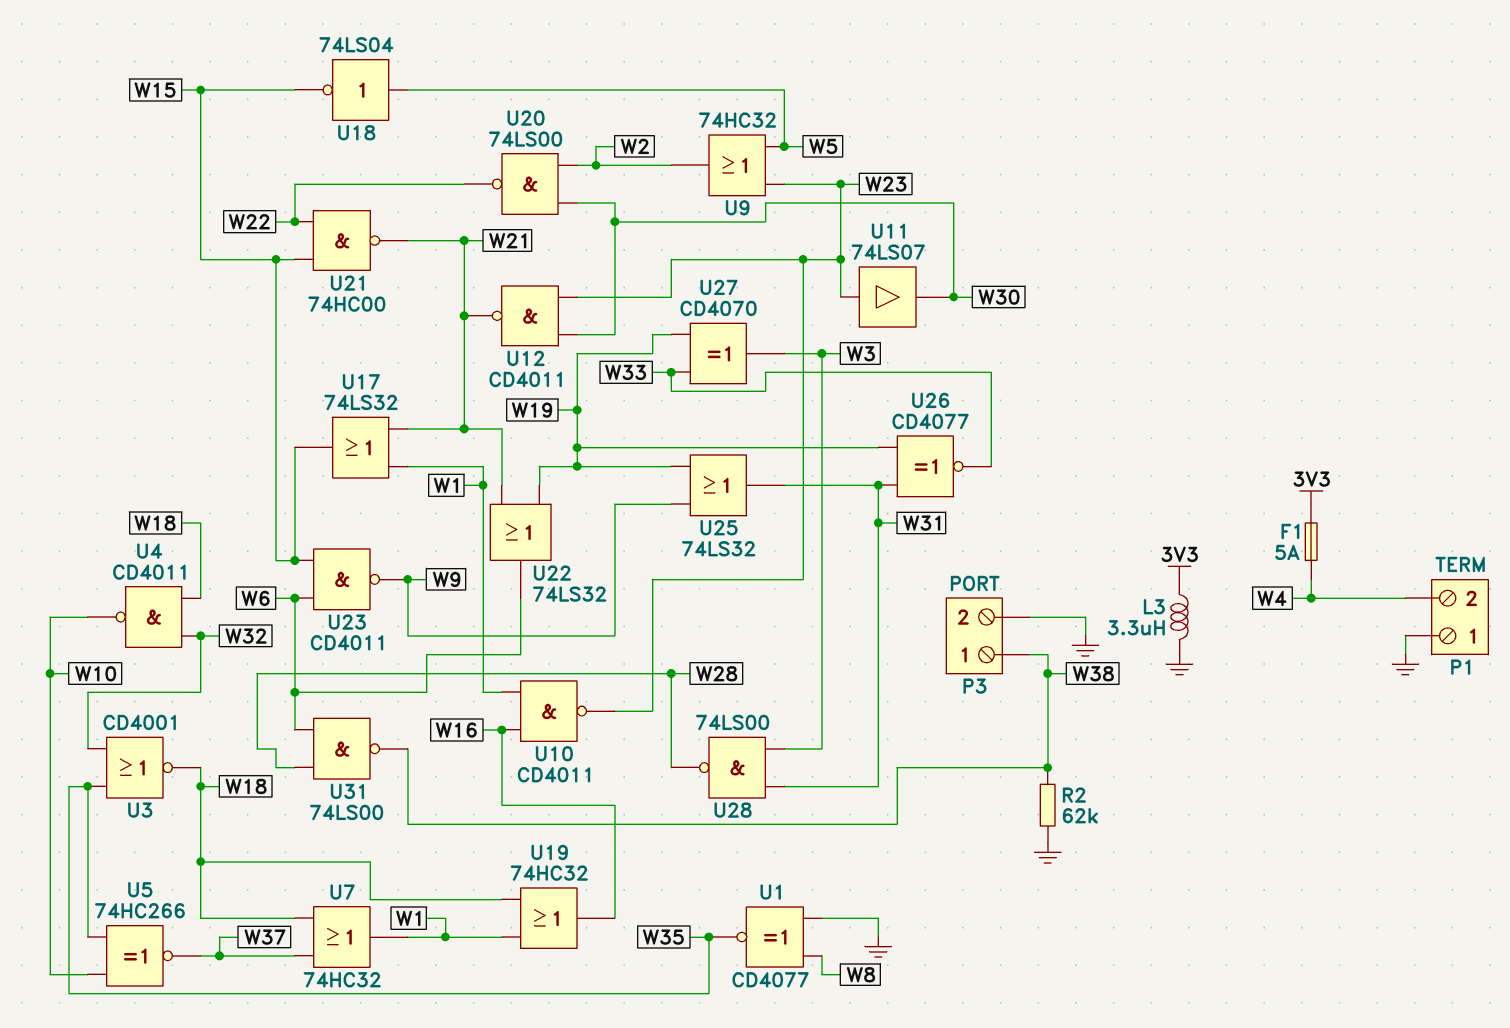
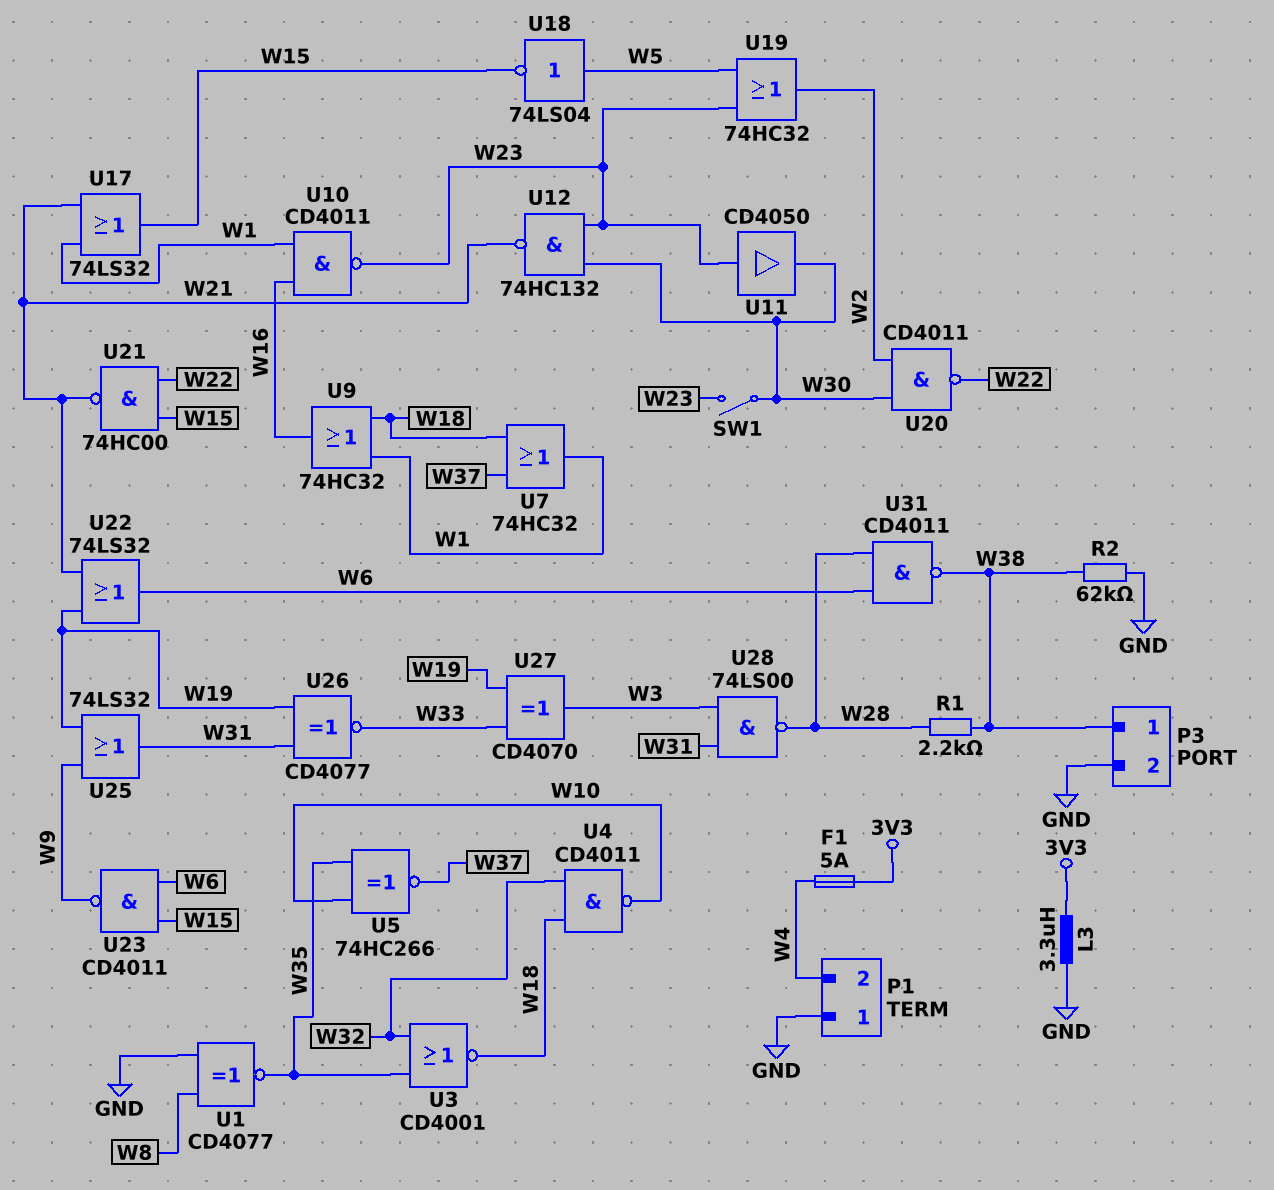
R1: none -> 2.2k (W28, W38)
SW1: none -> switch (W23, W30)
U9: OR 74HC32 (in W5, in W23, out W2) -> OR 74HC32 (in W1, in W18, out W16)
U11: buffer 74LS07 (in W23, out W30) -> buffer CD4050 (in W23, out W30)
U12: NAND CD4011 (in W23, in W30, out W21) -> NAND 74HC132 (in W23, in W30, out W21)
U19: OR 74HC32 (in W1, in W18, out W16) -> OR 74HC32 (in W5, in W23, out W2)
U20: NAND 74LS00 (in W2, in W30, out W22) -> NAND CD4011 (in W2, in W30, out W22)
U31: NAND 74LS00 (in W6, in W28, out W38) -> NAND CD4011 (in W6, in W28, out W38)

